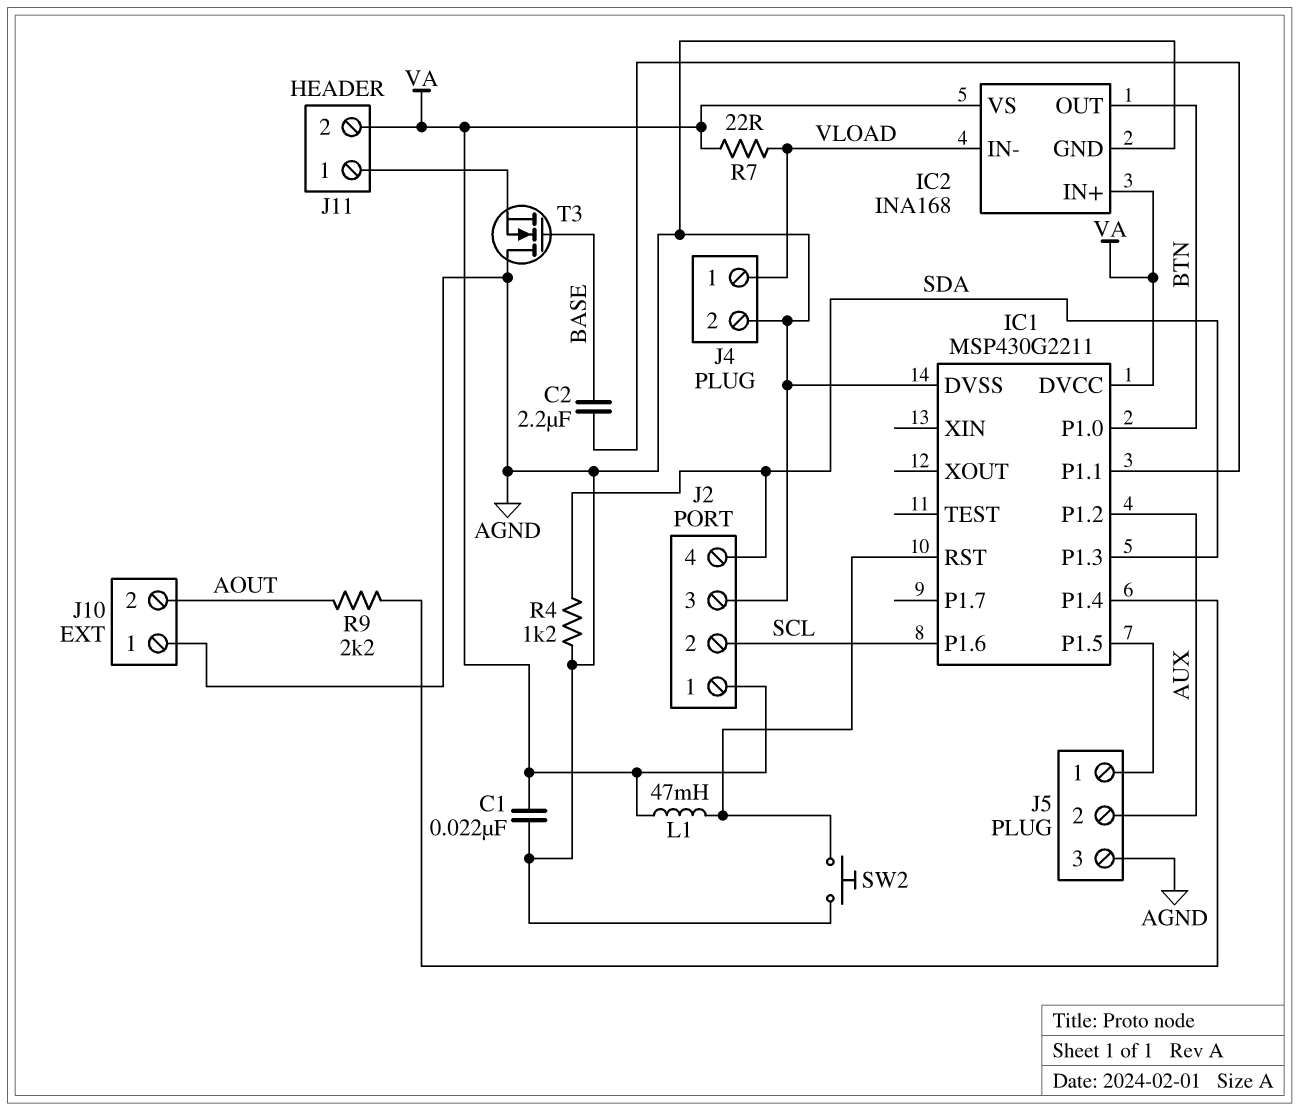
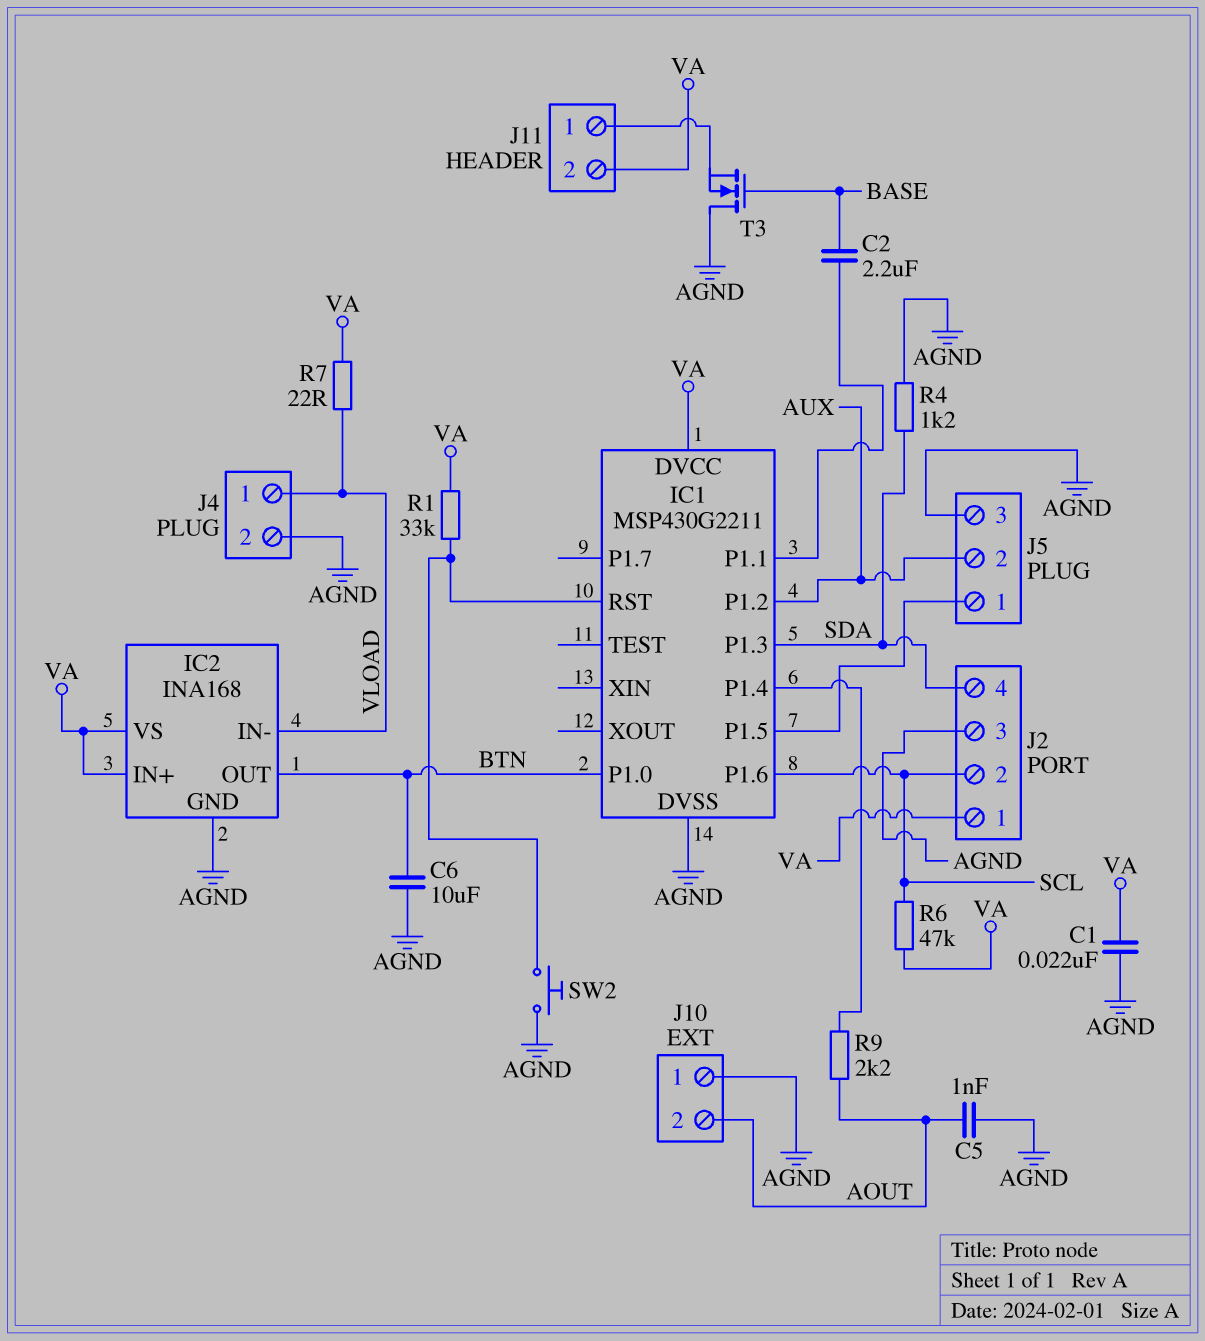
C5: none -> 1nF (AGND, AOUT)
C6: none -> 10uF (AGND, BTN)
L1: 47mH (IC1/RST, VA) -> none
R1: none -> 33k (IC1/RST, VA)
R6: none -> 47k (SCL, VA)

